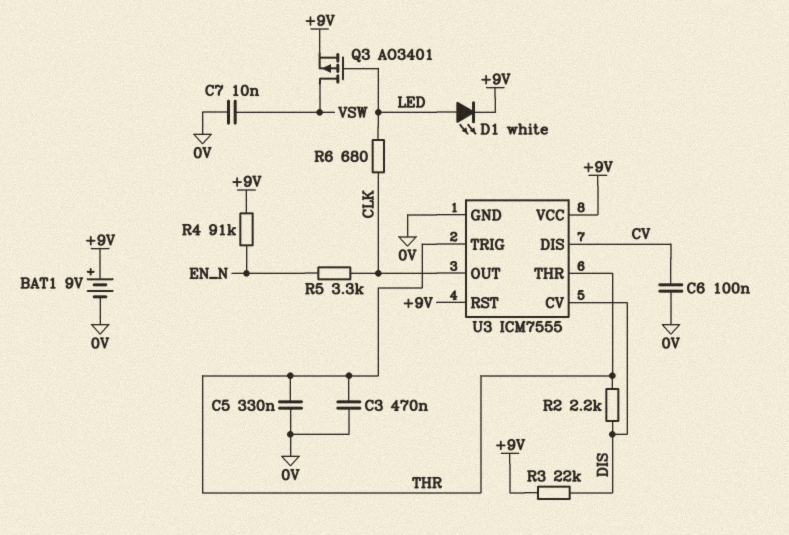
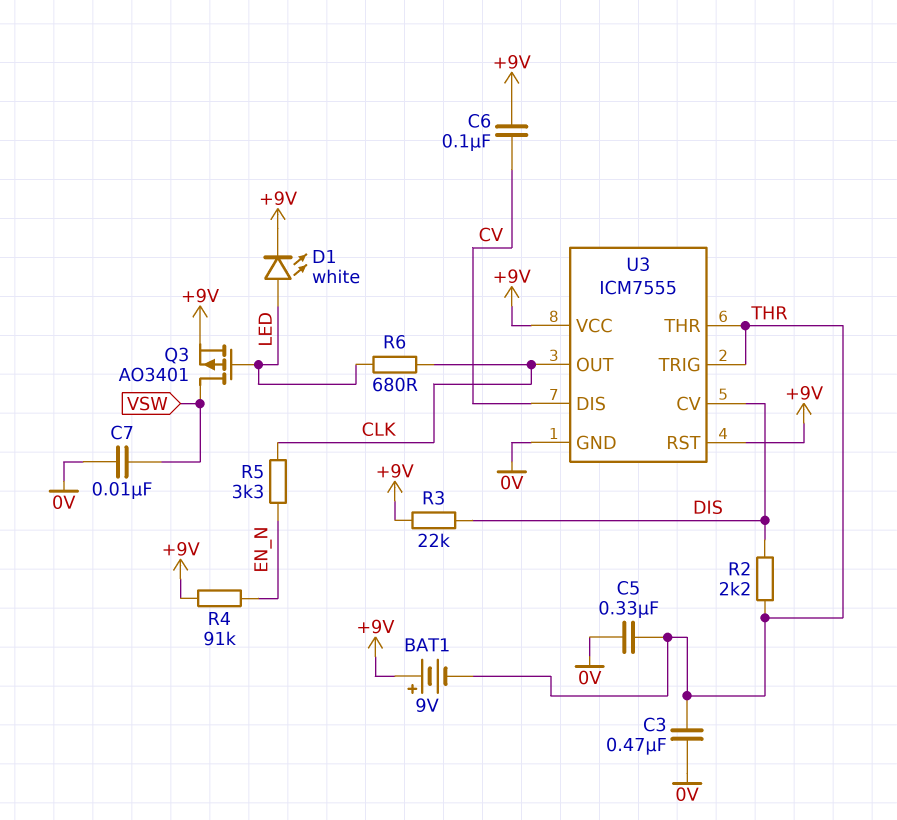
BAT1: 9V (plus +9V, minus 0V) -> 9V (plus +9V, minus THR)
C6: 100nF (0V, CV) -> 100nF (+9V, CV)

